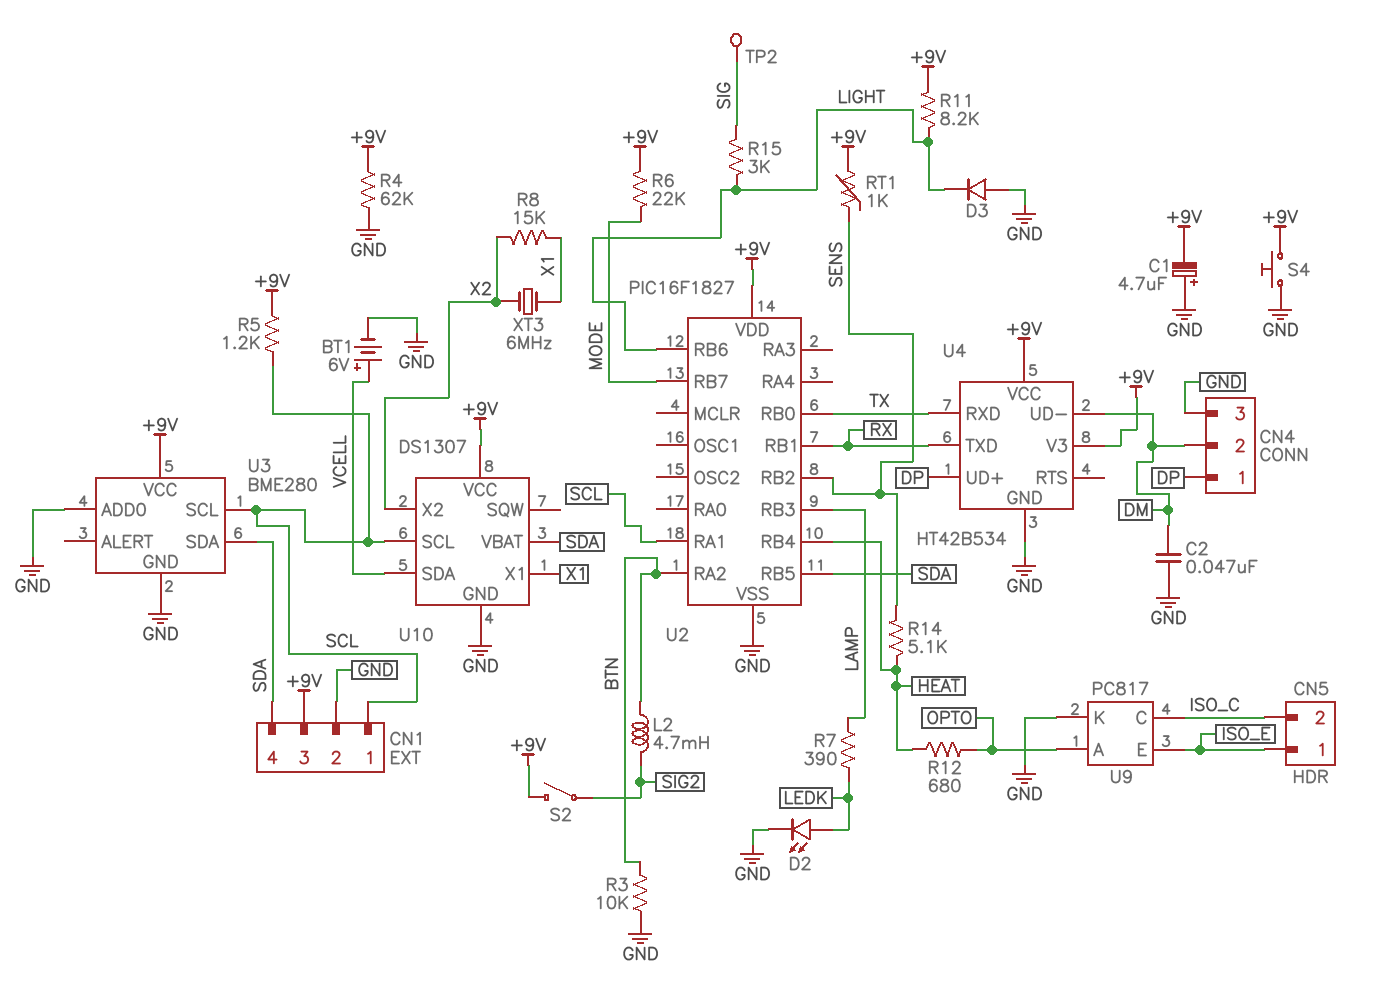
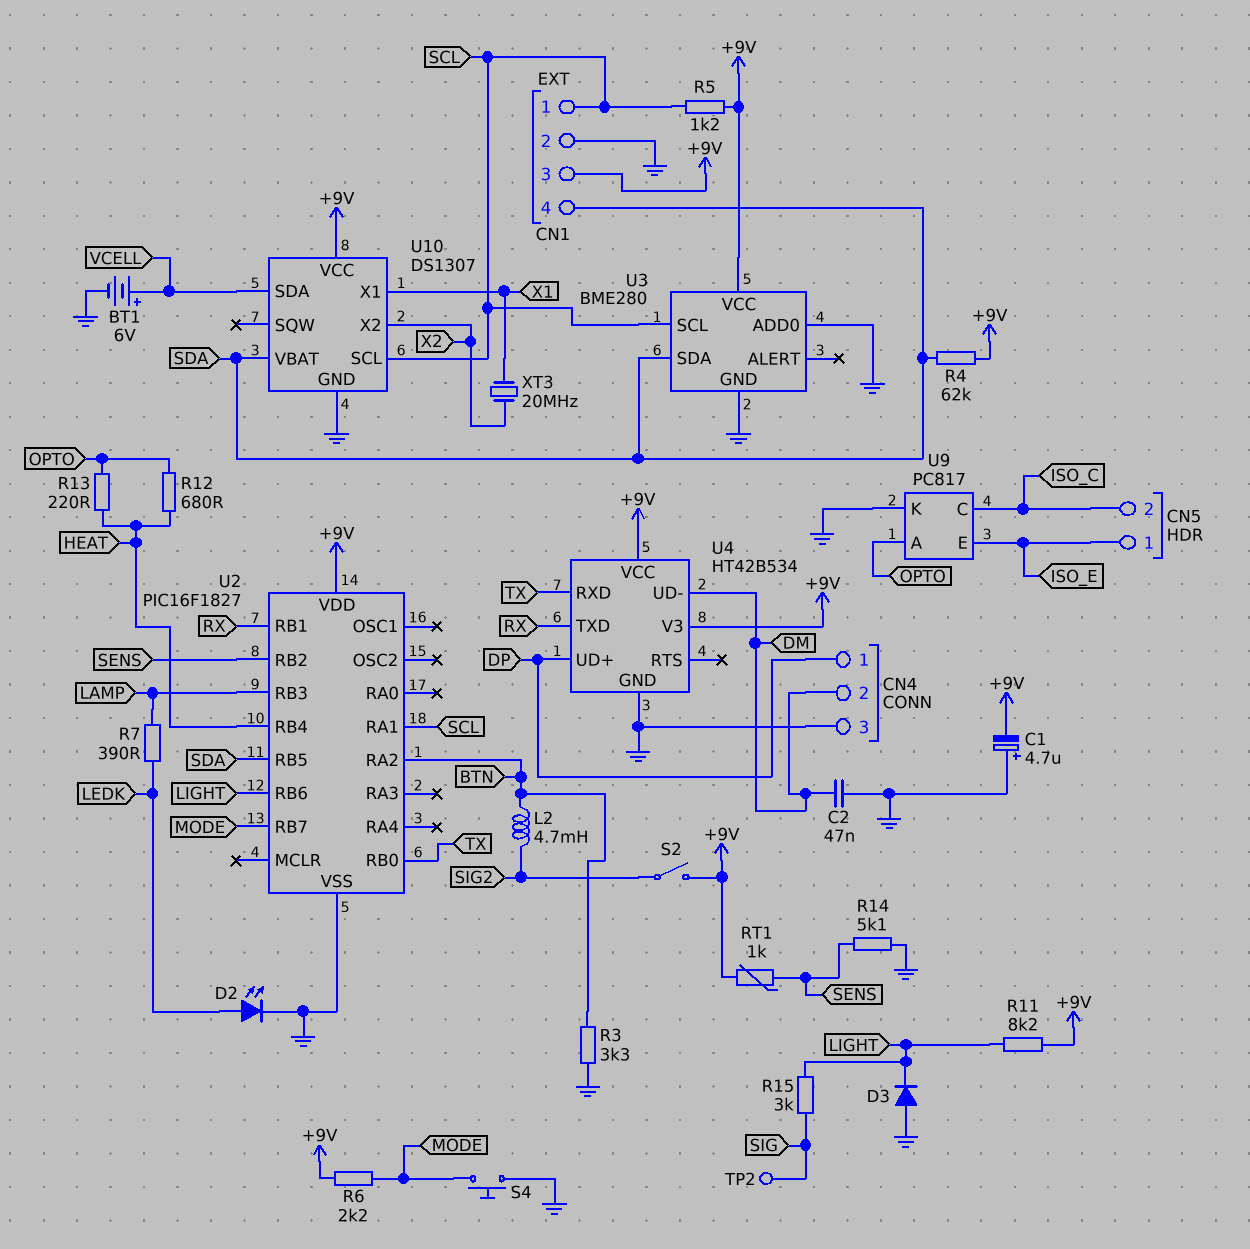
R3: 10k (BTN, GND) -> 3.3k (BTN, GND)
R4: 62k (+9V, GND) -> 62k (+9V, SDA)
R6: 22k (+9V, MODE) -> 2.2k (+9V, MODE)
R8: 15k (X1, X2) -> none
R13: none -> 220 (HEAT, OPTO)
R14: 5.1k (HEAT, SENS) -> 5.1k (GND, SENS)
S4: button (+9V, GND) -> button (GND, MODE)
XT3: 6MHz (X1, X2) -> 20MHz (X1, X2)

